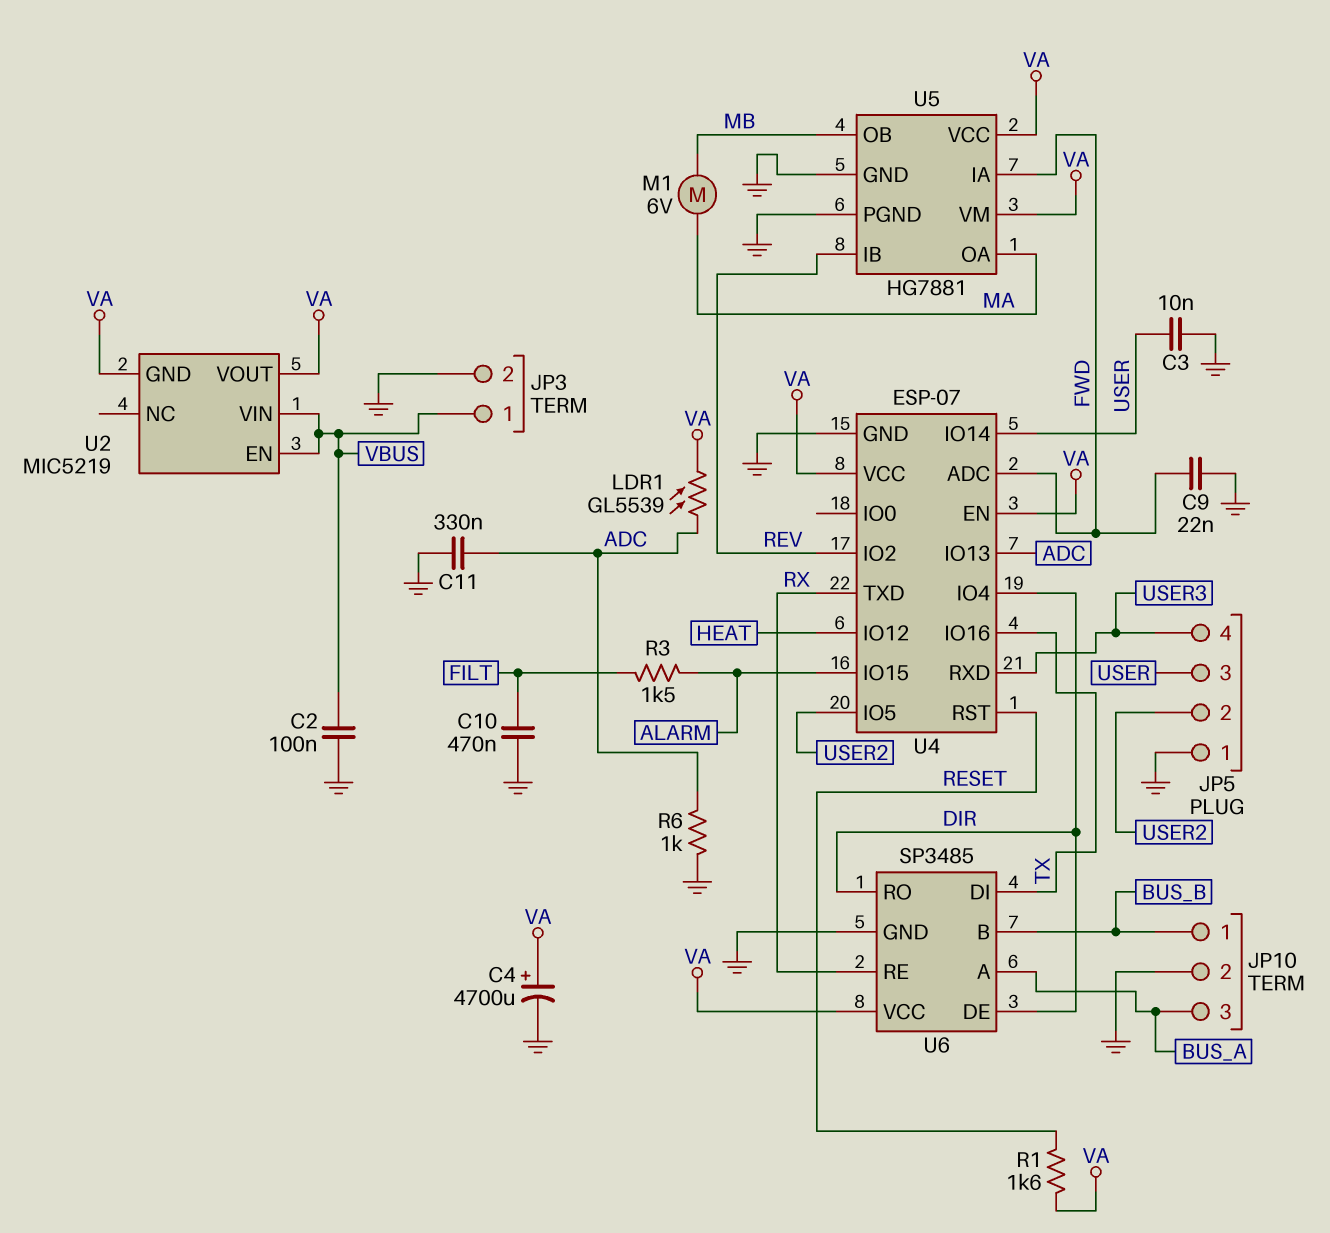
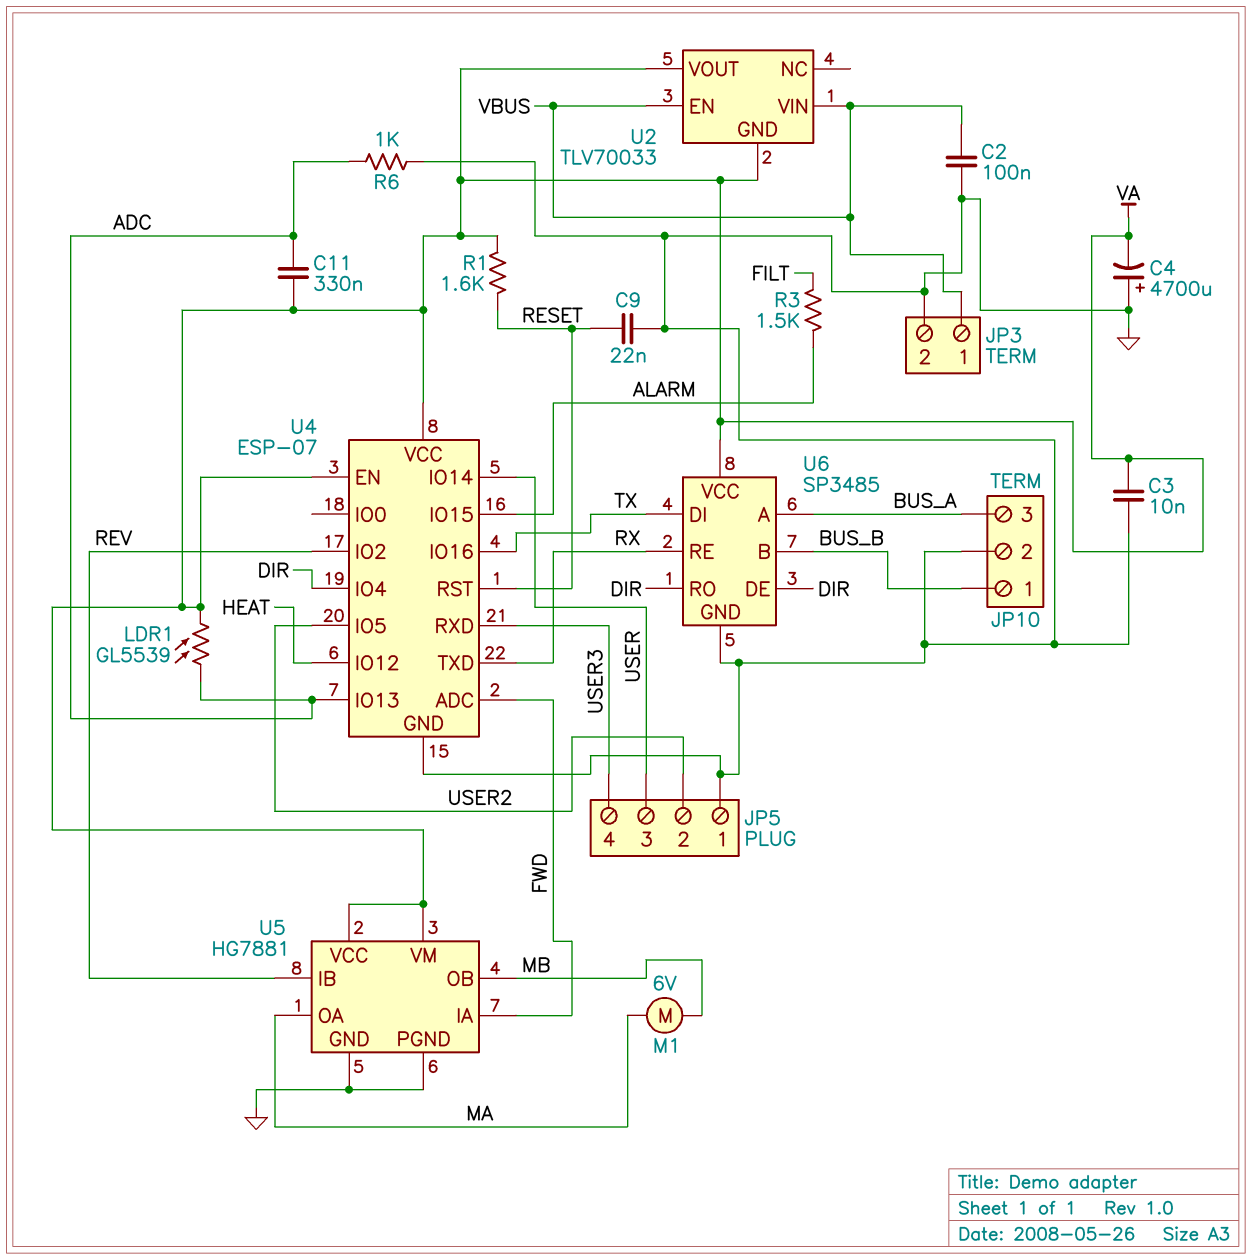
C3: 10nF (GND, USER) -> 10nF (GND, VA)
C4: 4700uF (plus VA, minus GND) -> 4700uF (plus GND, minus VA)
C9: 22nF (FWD, GND) -> 22nF (GND, RESET)
C10: 470nF (FILT, GND) -> none
C11: 330nF (ADC, GND) -> 330nF (ADC, VA)
U2: MIC5219 -> TLV70033

